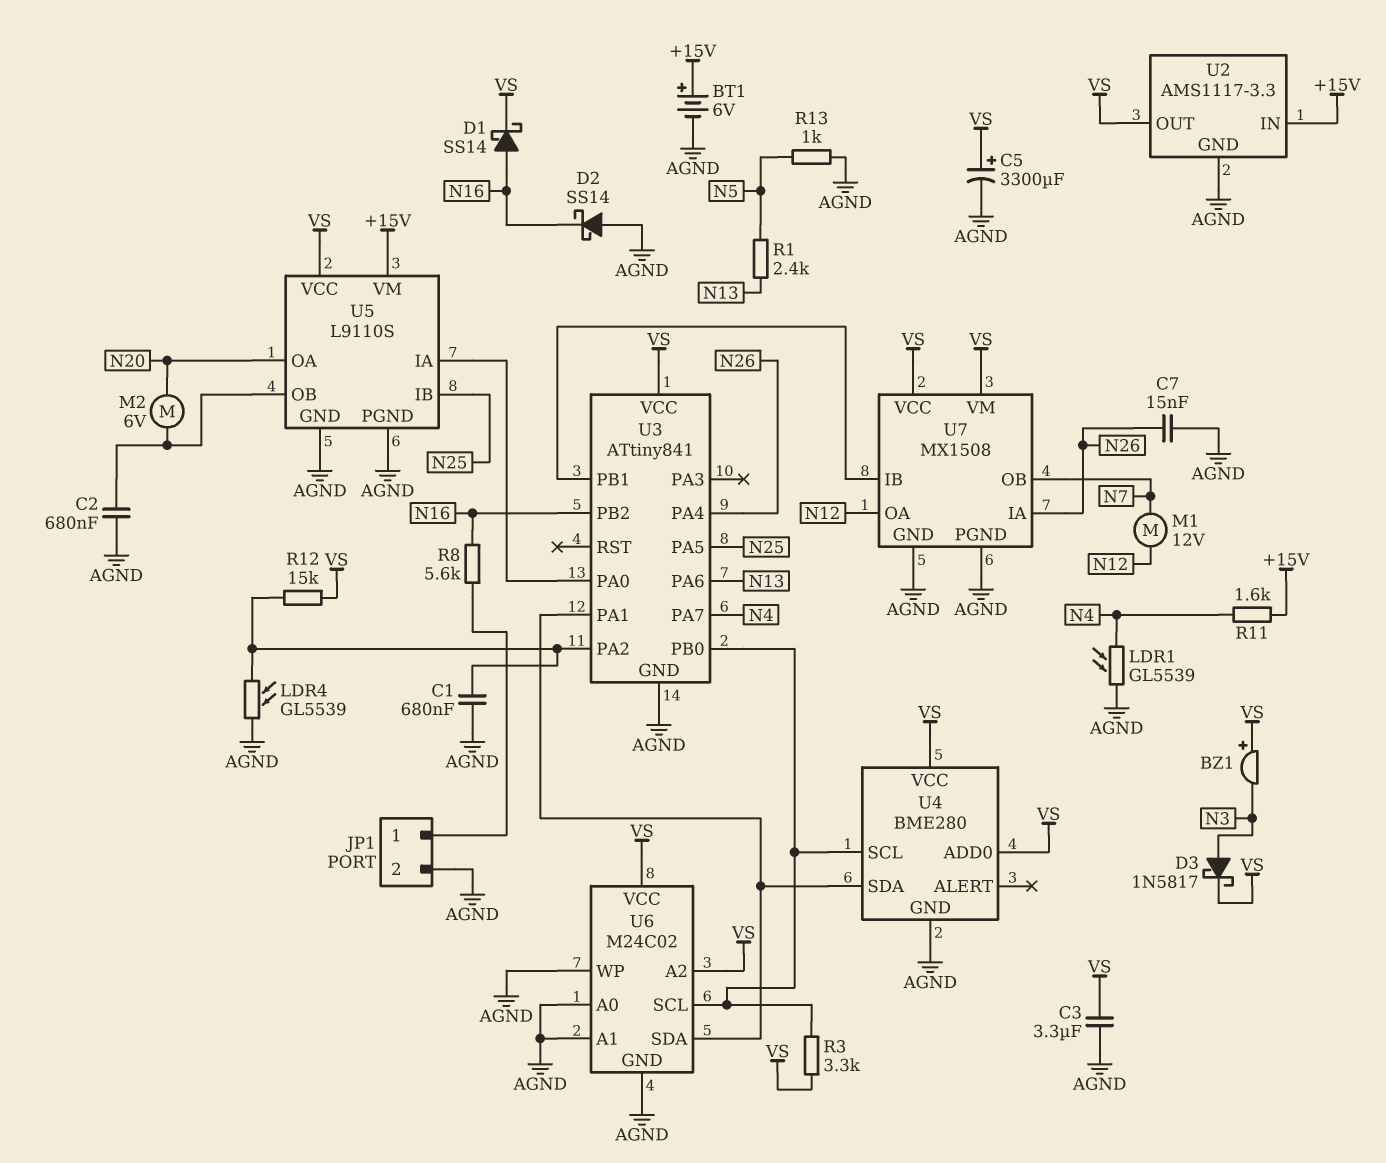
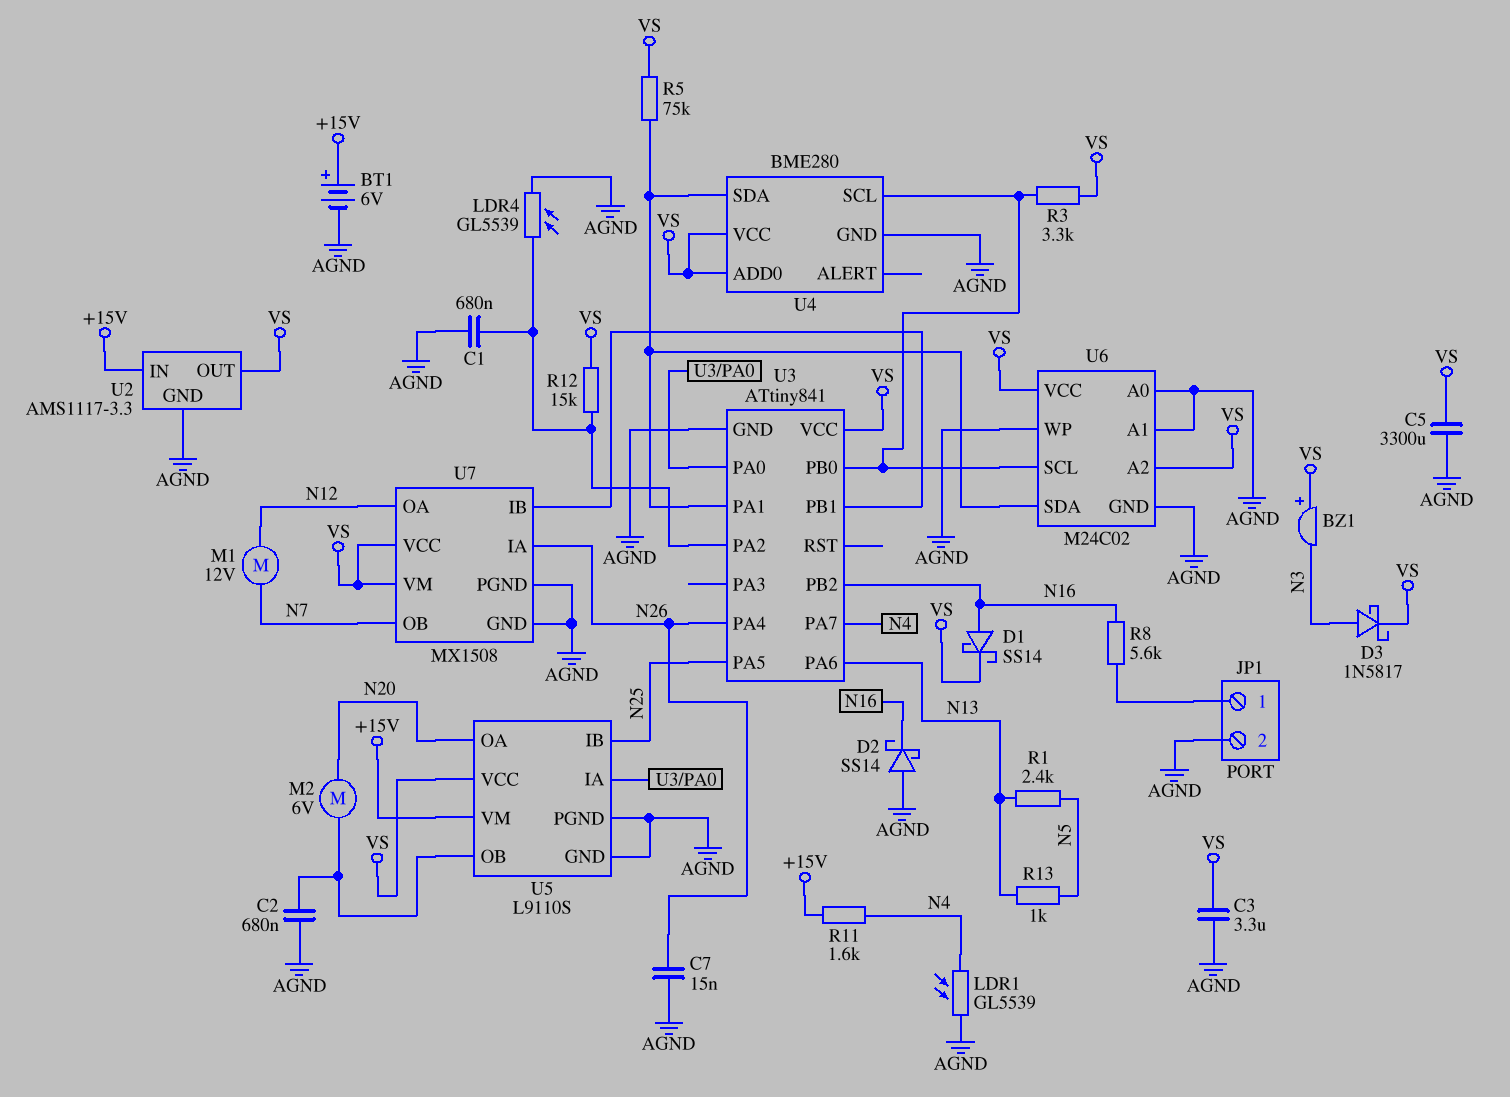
C5: 3300uF (plus VS, minus AGND) -> 3300uF (AGND, VS)
R5: none -> 75k (U3/PA1, VS)
R13: 1k (AGND, N5) -> 1k (N5, N13)

